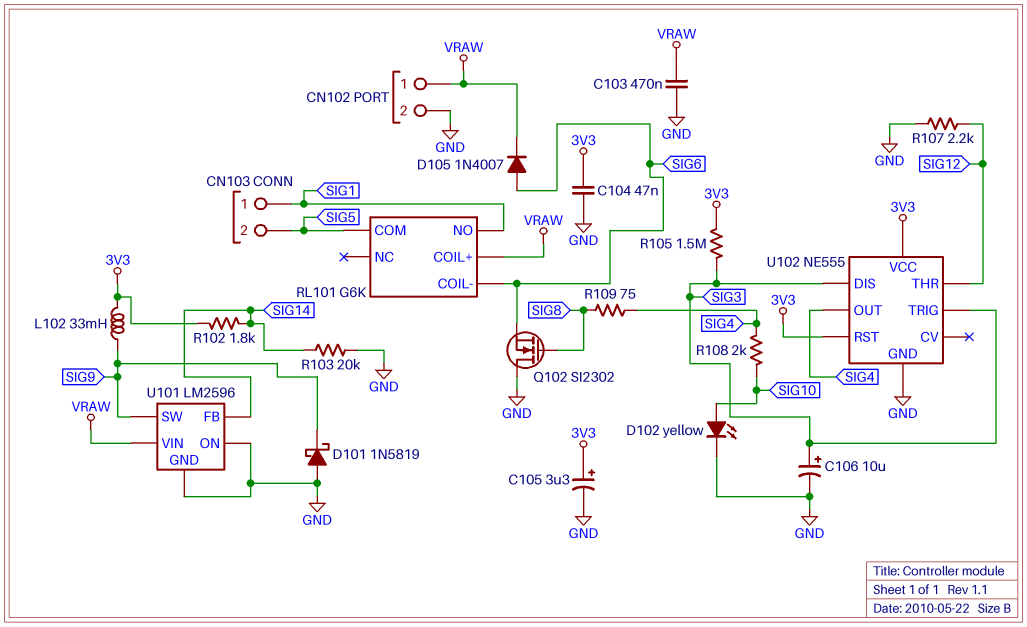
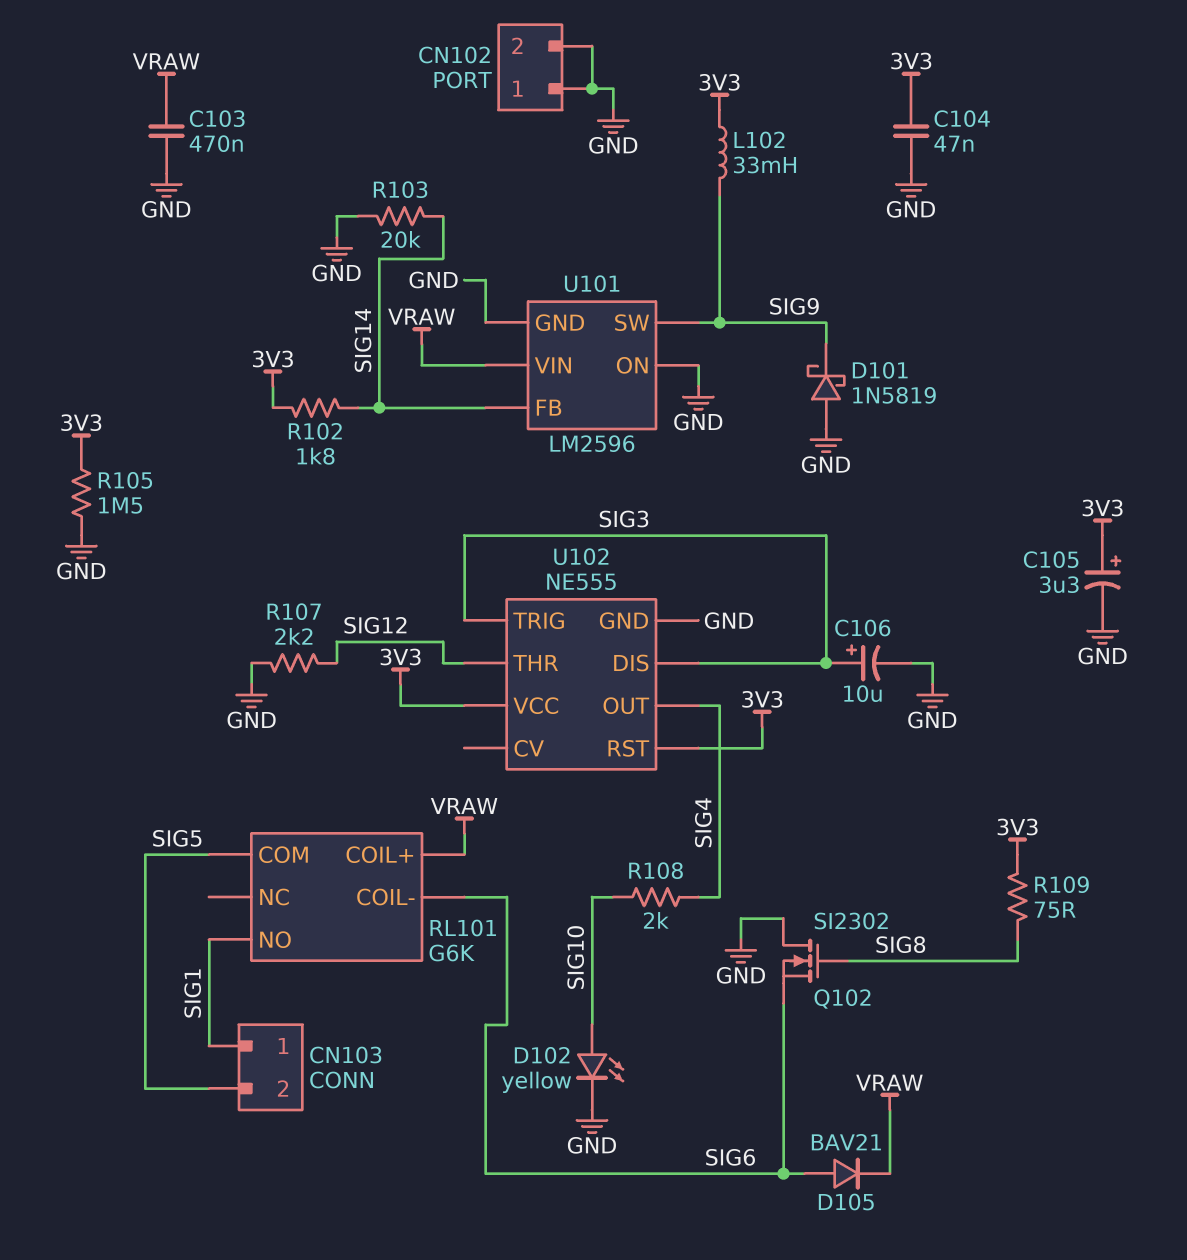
CN102 pin 1: VRAW -> GND
D105: diode 1N4007 (A SIG6, K VRAW) -> diode BAV21 (A SIG6, K VRAW)
R105: 1.5M (3V3, SIG3) -> 1.5M (3V3, GND)
R109: 75 (SIG4, SIG8) -> 75 (3V3, SIG8)

